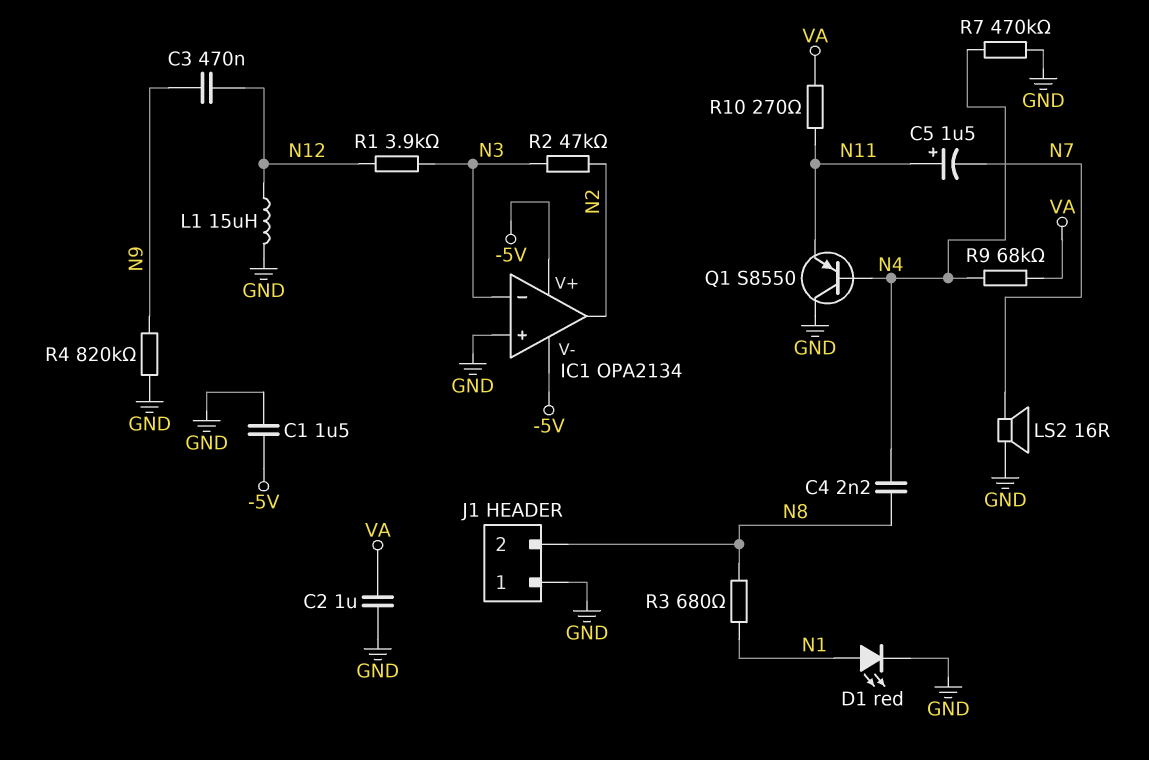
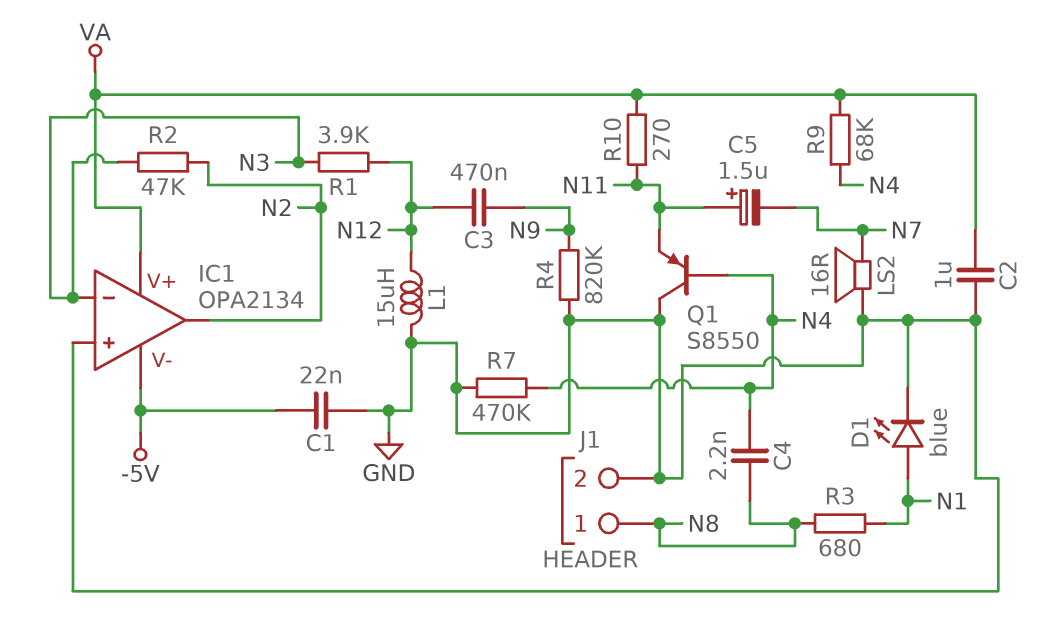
C1: 1.5uF (-5V, GND) -> 22nF (-5V, GND)
D1: LED red (A N1, K GND) -> LED blue (A N1, K GND)
IC1 pin V+: -5V -> VA
J1 pin 1: GND -> N8
J1 pin 2: N8 -> GND

